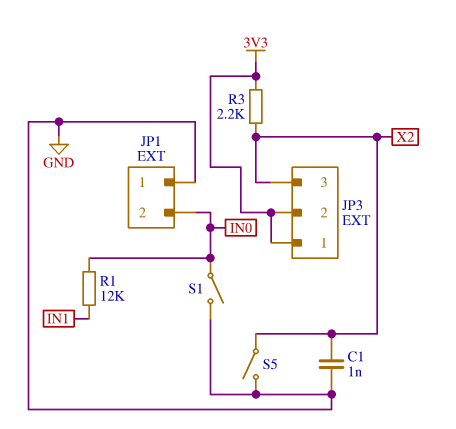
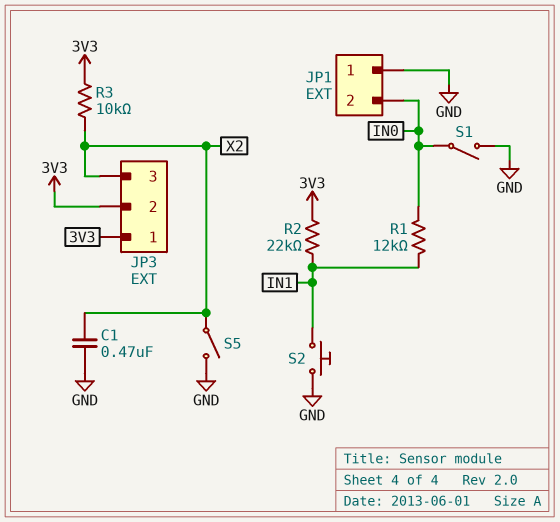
C1: 1nF (GND, X2) -> 470nF (GND, X2)
R2: none -> 22k (3V3, IN1)
R3: 2.2k (3V3, X2) -> 10k (3V3, X2)
S2: none -> button (GND, IN1)

